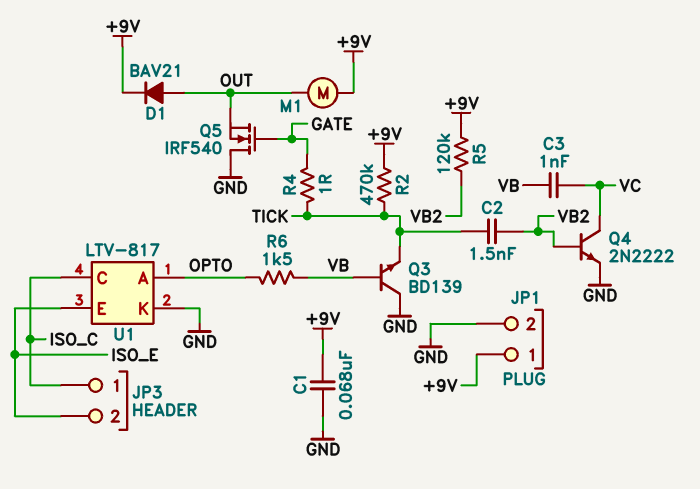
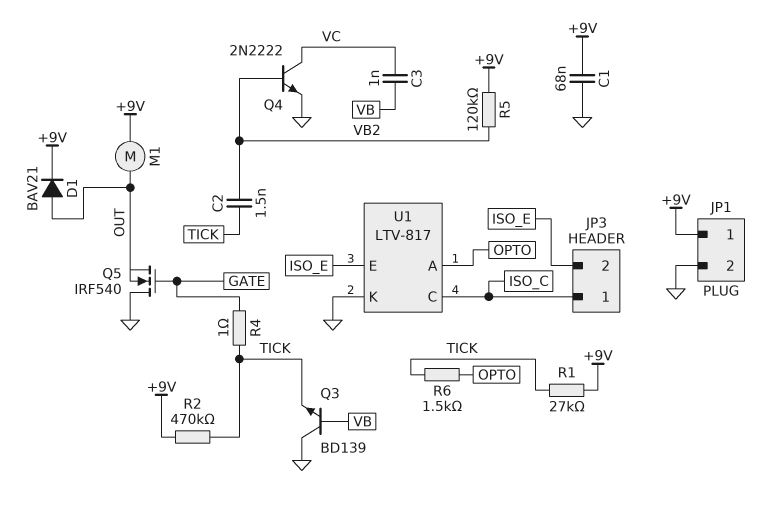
R1: none -> 27k (+9V, TICK)
R6: 1.5k (OPTO, VB) -> 1.5k (OPTO, TICK)

